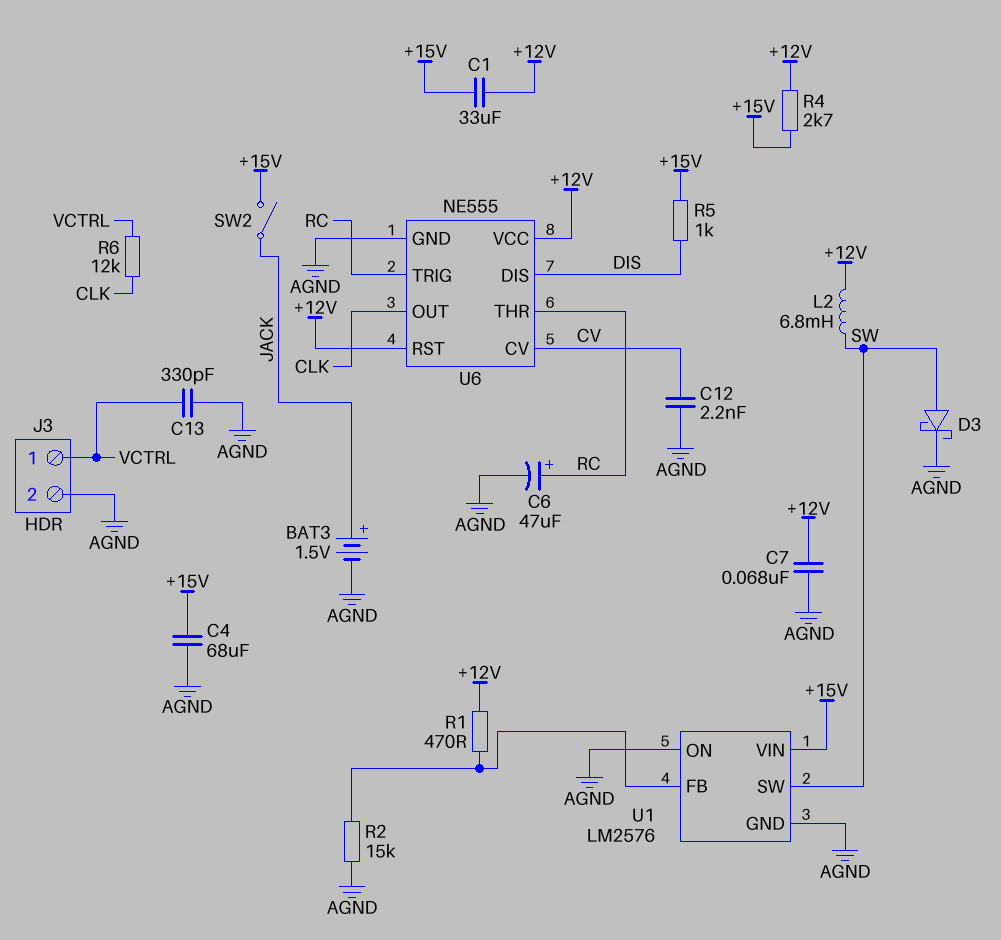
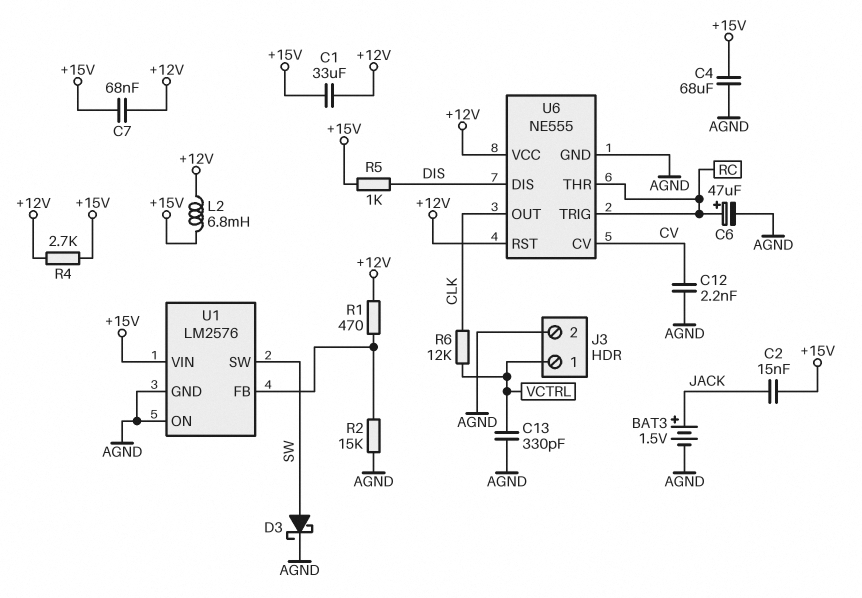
C2: none -> 15nF (+15V, JACK)
C7: 68nF (+12V, AGND) -> 68nF (+12V, +15V)
L2: 6.8mH (+12V, SW) -> 6.8mH (+12V, +15V)
SW2: switch (+15V, JACK) -> none

